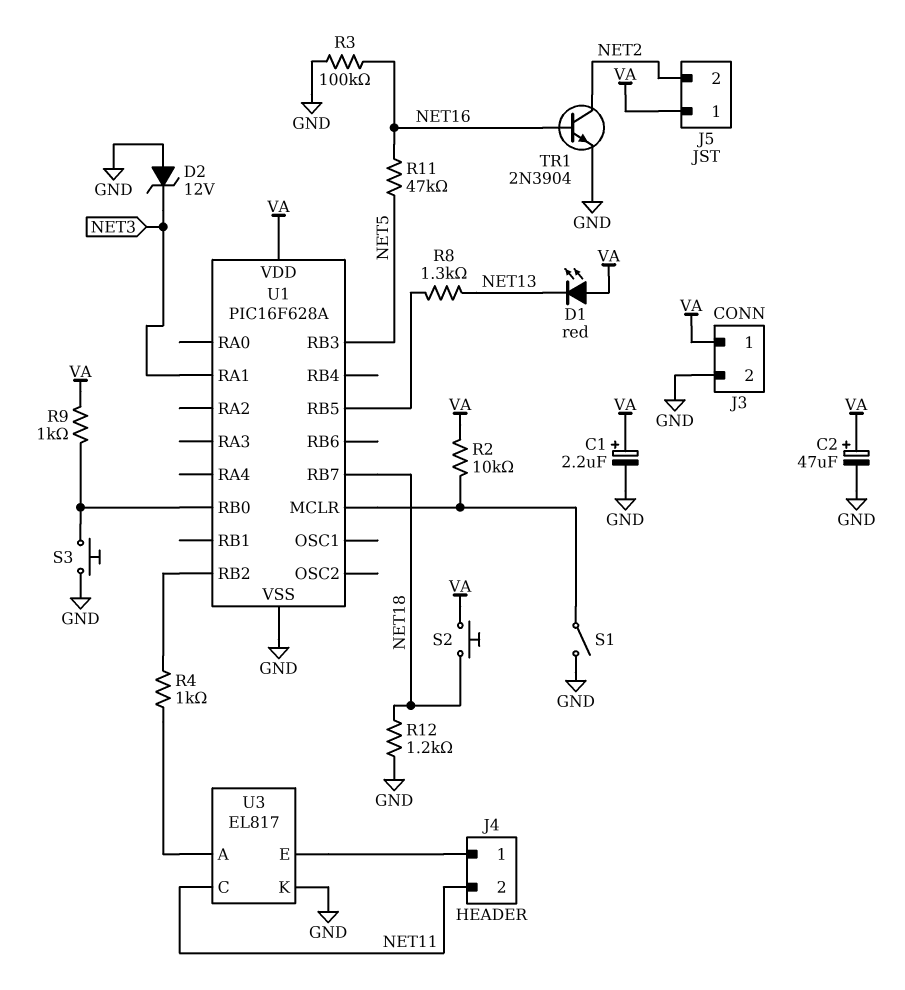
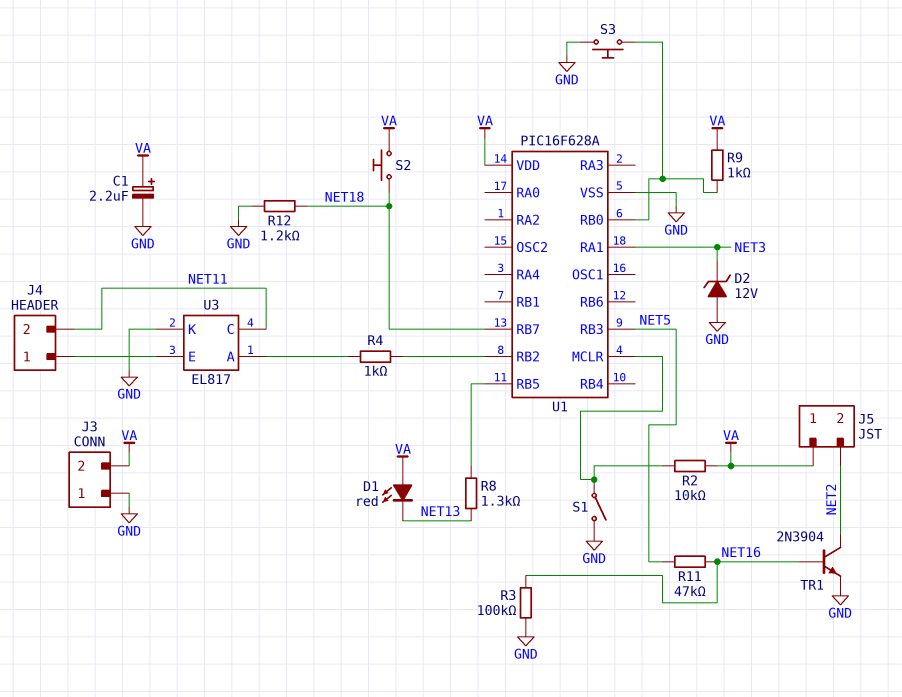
C2: 47uF (plus VA, minus GND) -> none
J3 pin 1: VA -> GND
J3 pin 2: GND -> VA

